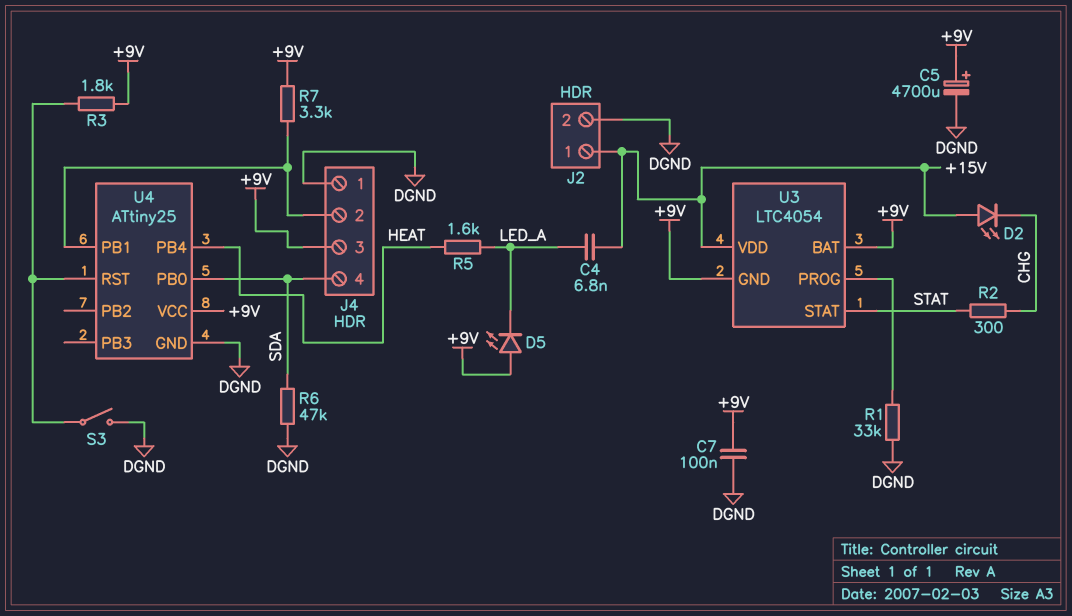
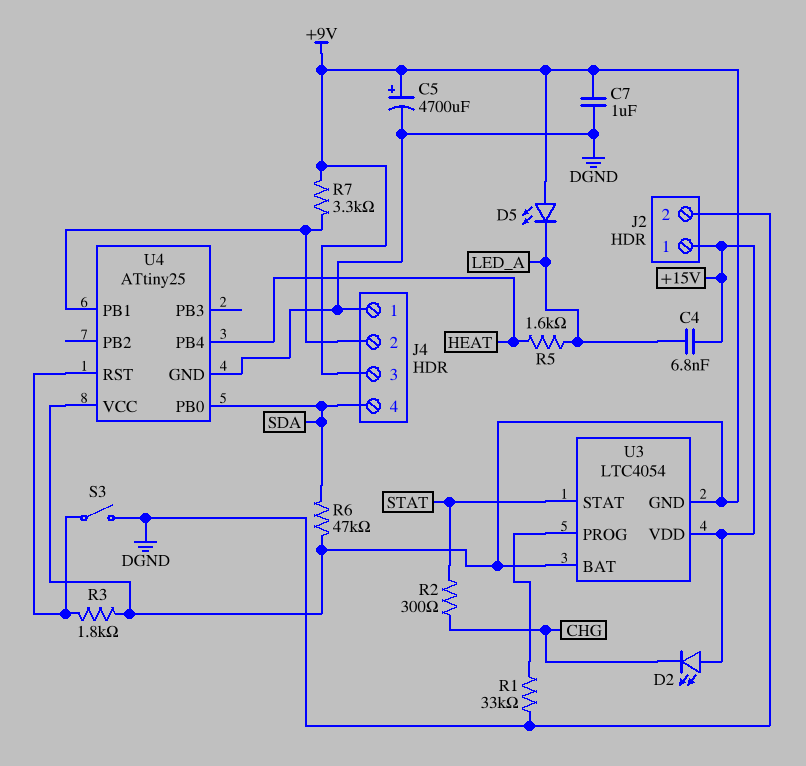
C7: 100nF (+9V, DGND) -> 1uF (+9V, DGND)
R6: 47k (DGND, SDA) -> 47k (+9V, SDA)

